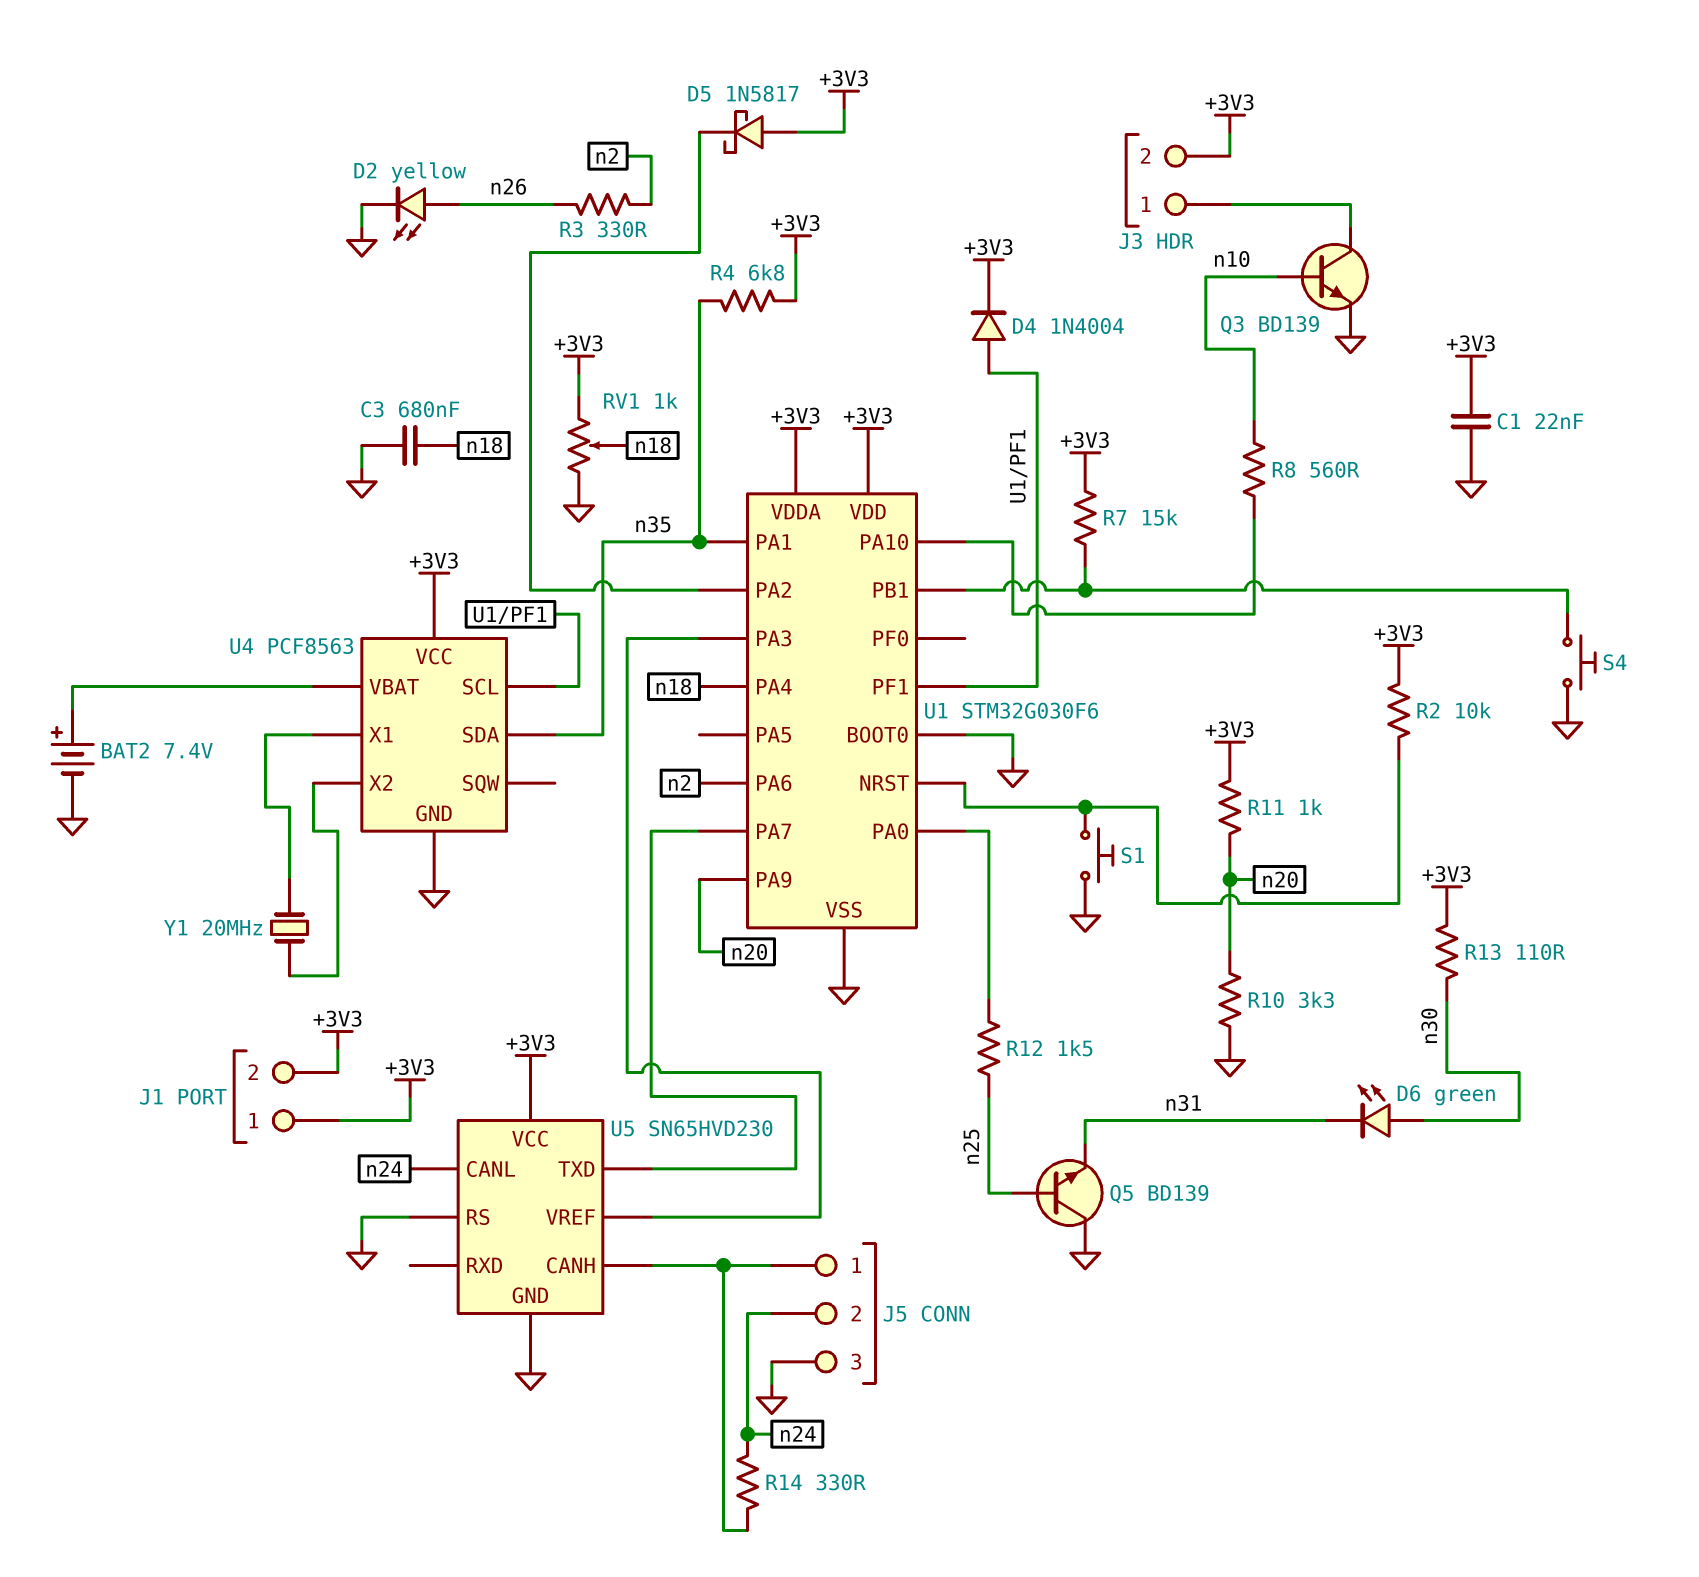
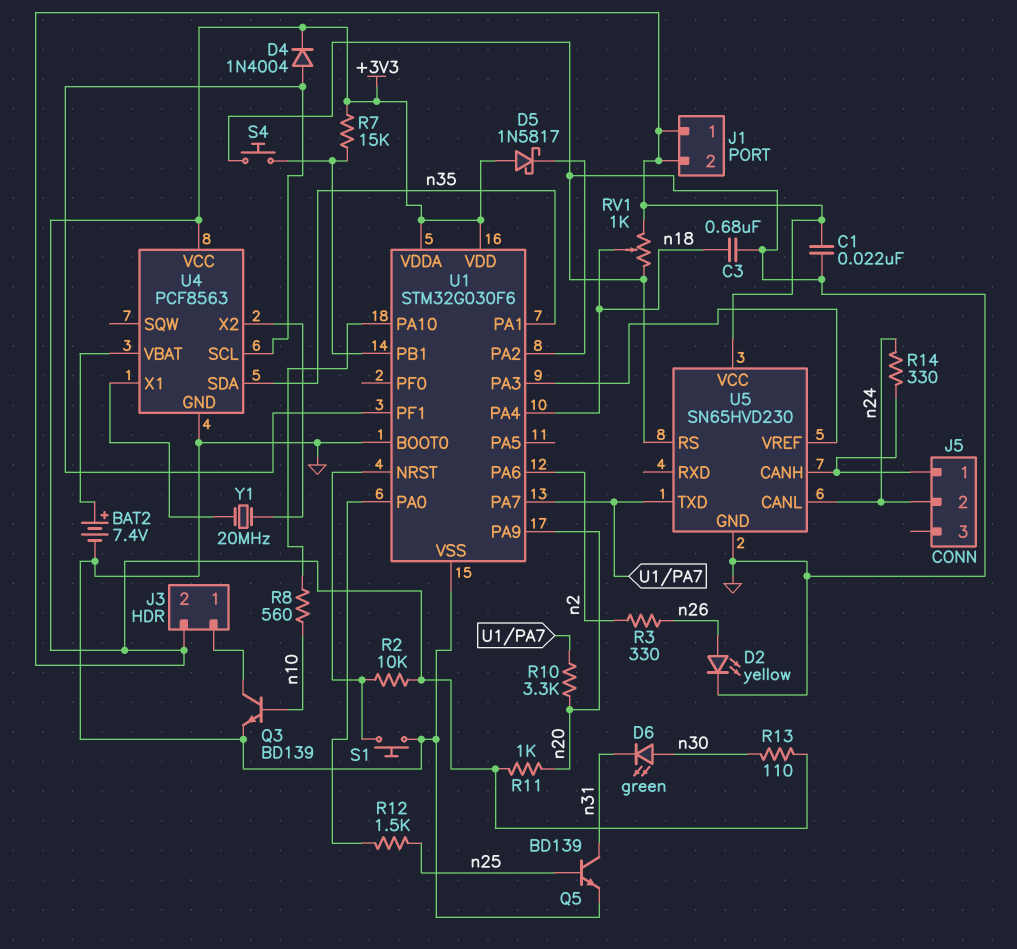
J5 pin 3: GND -> none
Q5: NPN BD139 (B n25, C GND, E n31) -> NPN BD139 (B n25, C n31, E GND)
R4: 6.8k (+3V3, n35) -> none
R10: 3.3k (GND, n20) -> 3.3k (U1/PA7, n20)

